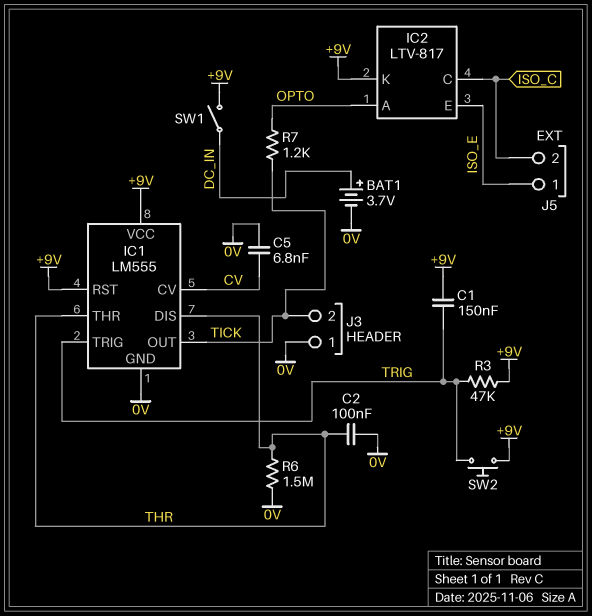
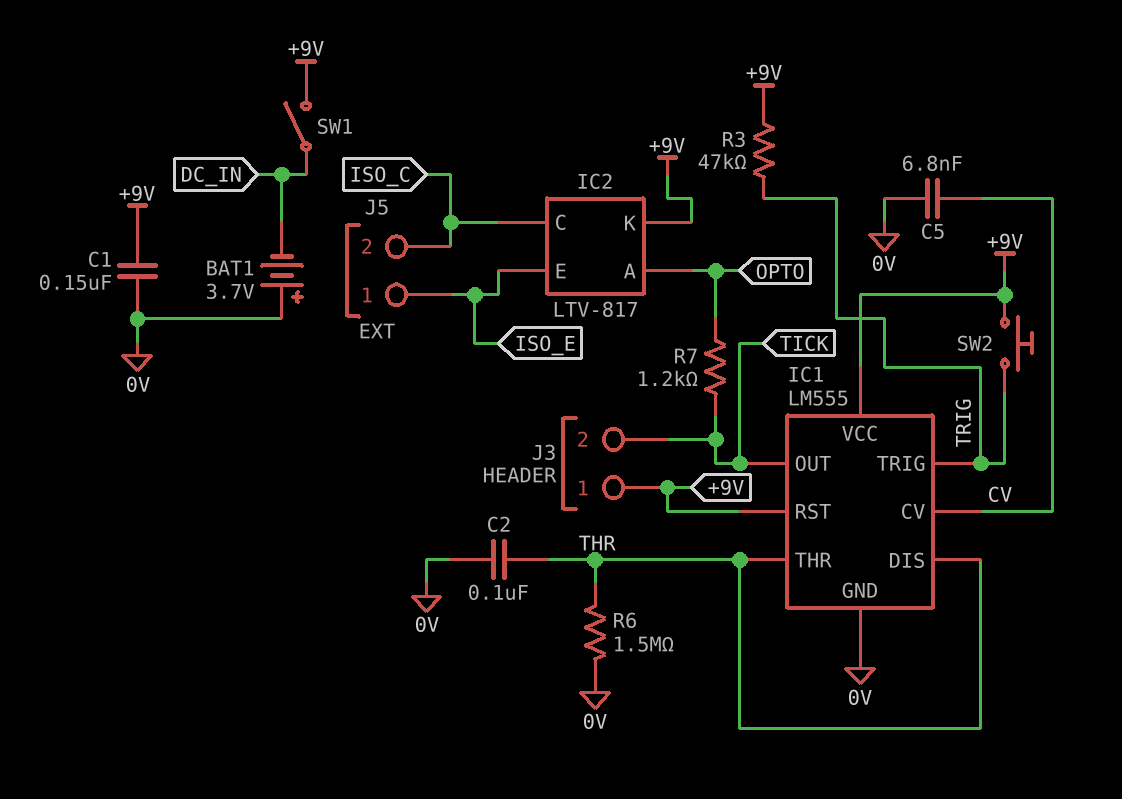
BAT1: 3.7V (plus DC_IN, minus 0V) -> 3.7V (plus 0V, minus DC_IN)
C1: 150nF (+9V, TRIG) -> 150nF (+9V, 0V)
J3 pin 1: 0V -> +9V

